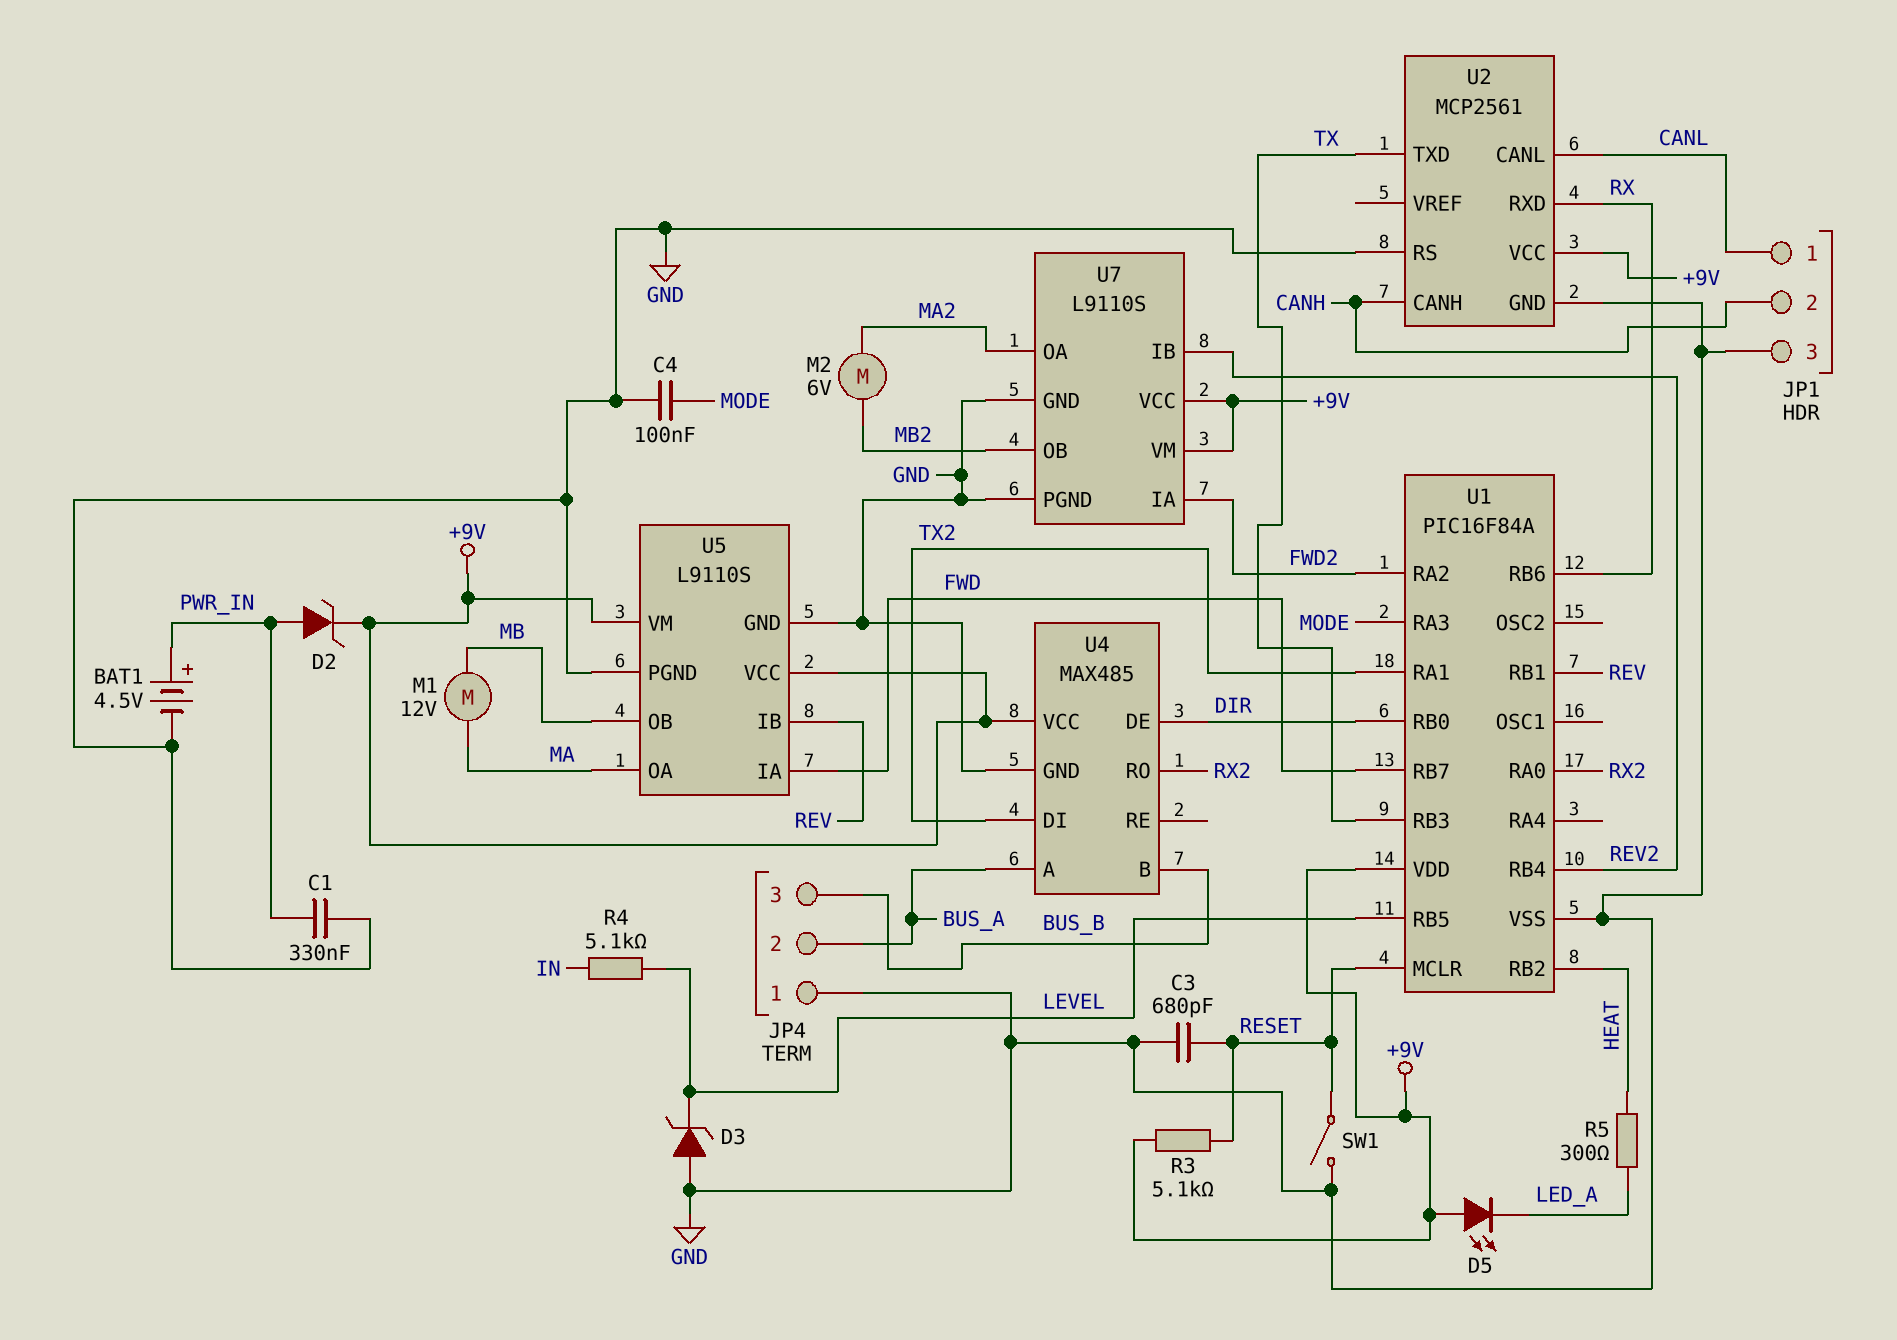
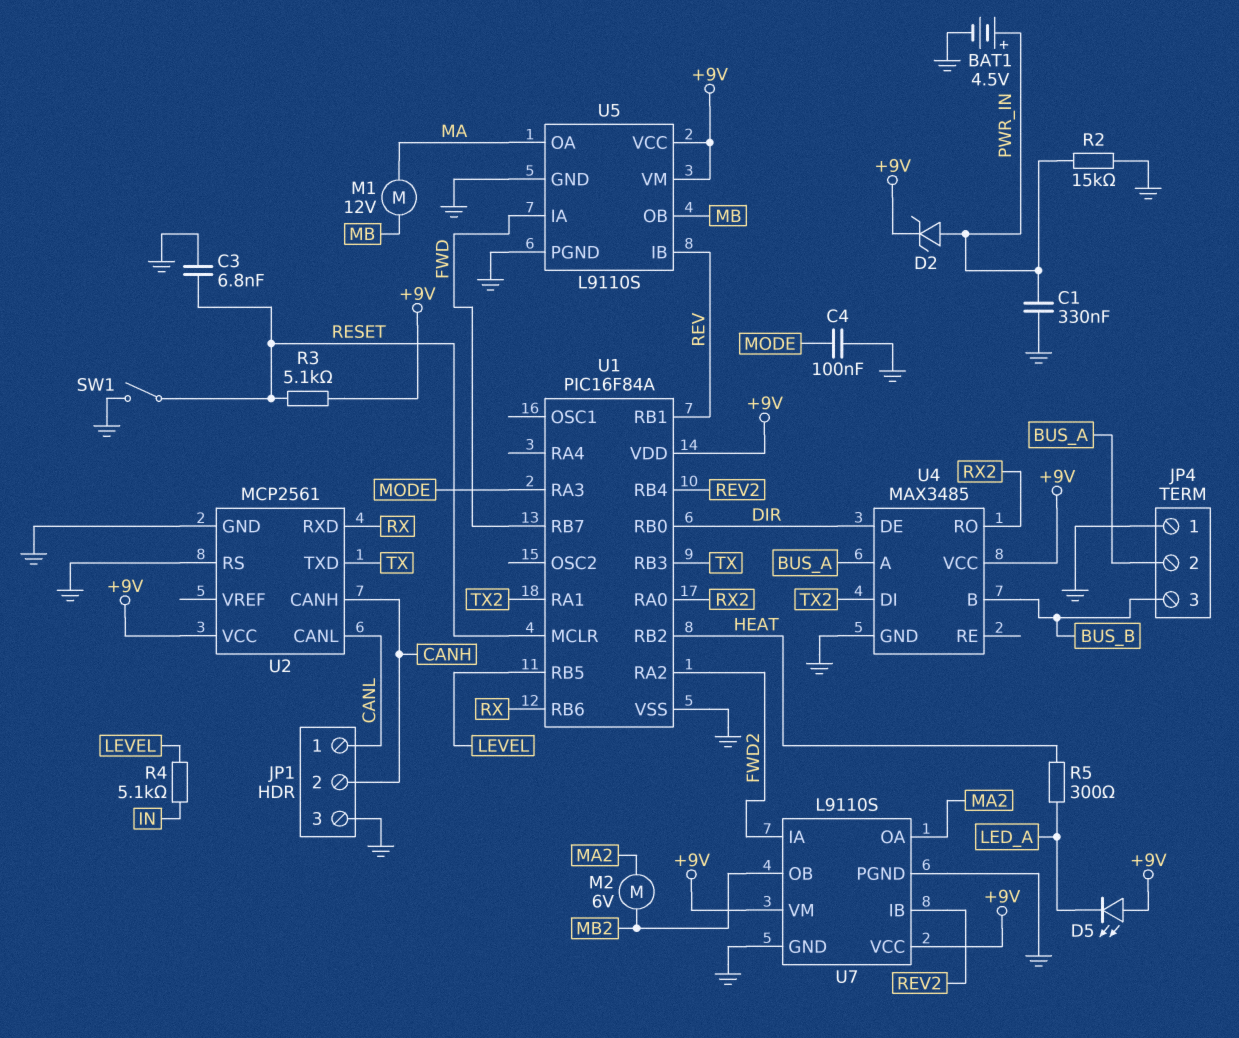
C3: 680pF (GND, RESET) -> 6.8nF (GND, RESET)
D3: zener (A GND, K LEVEL) -> none
R2: none -> 15k (GND, PWR_IN)
U4: MAX485 -> MAX3485

